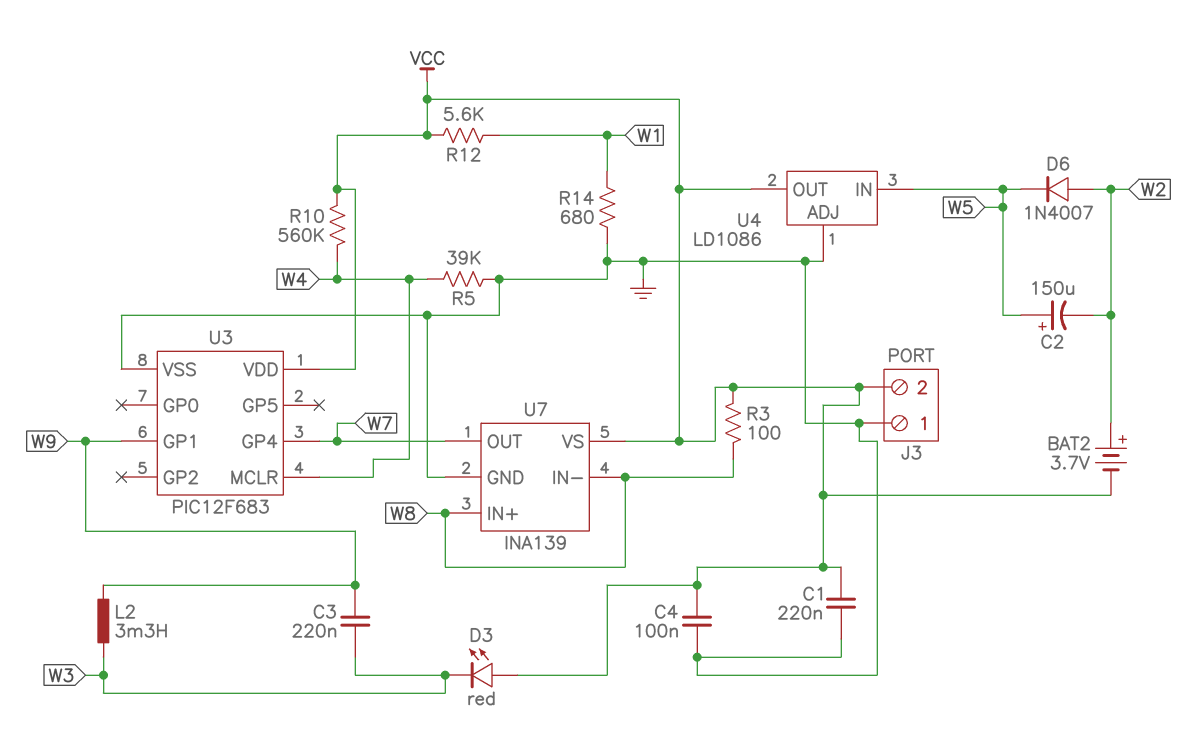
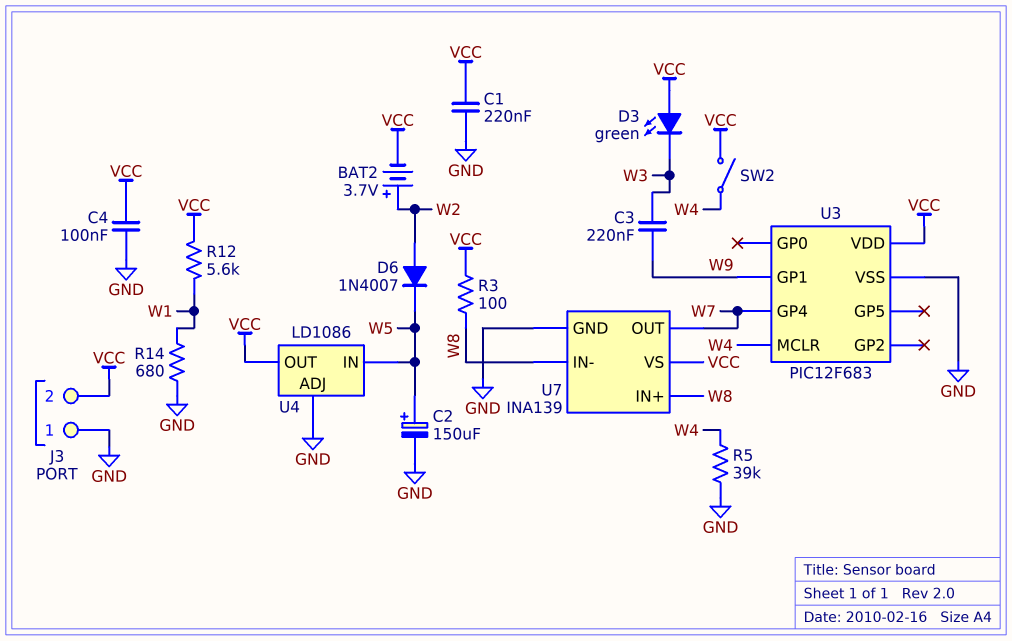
C2: 150uF (plus W5, minus W2) -> 150uF (plus W5, minus GND)
D3: LED red (A VCC, K W3) -> LED green (A VCC, K W3)
L2: 3.3mH (W3, W9) -> none
R10: 560k (VCC, W4) -> none
SW2: none -> switch (VCC, W4)

